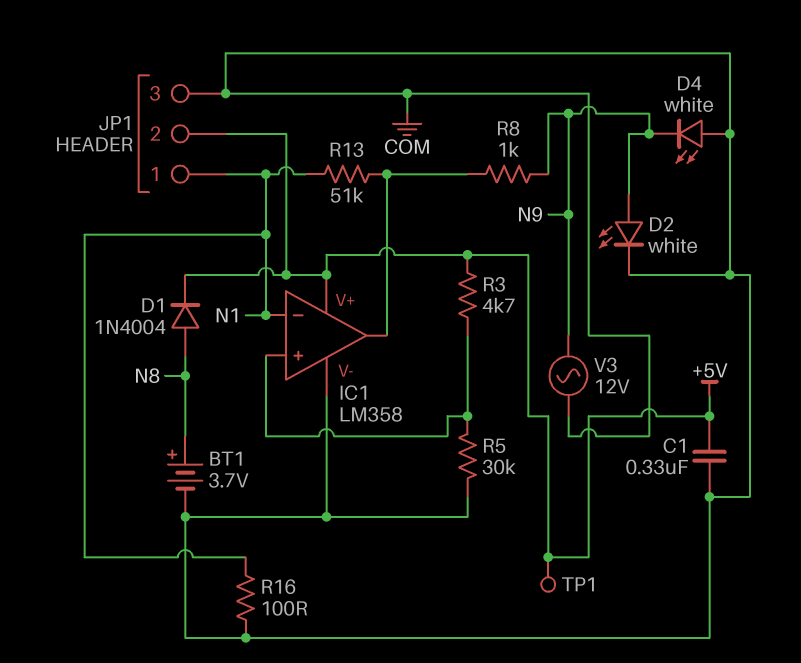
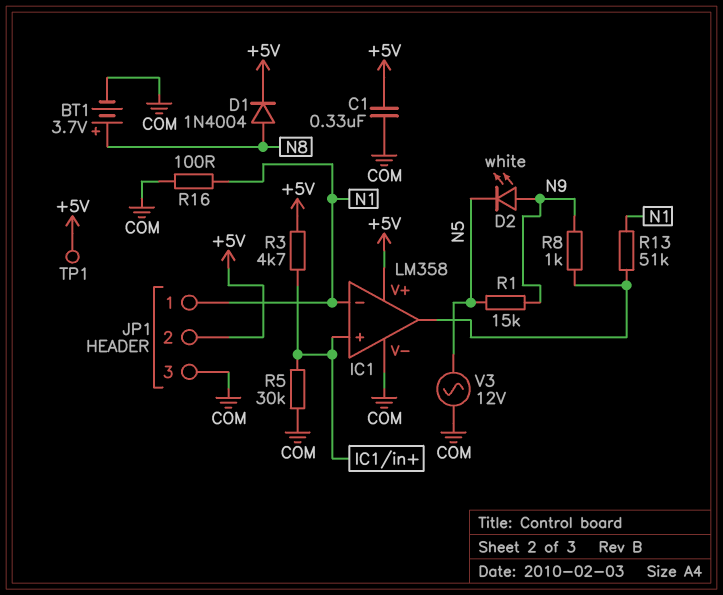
D2: LED white (A N9, K COM) -> LED white (A N9, K N5)
D4: LED white (A COM, K N9) -> none
R1: none -> 15k (N5, N9)
V3: AC 12V (COM, N9) -> AC 12V (COM, N5)

